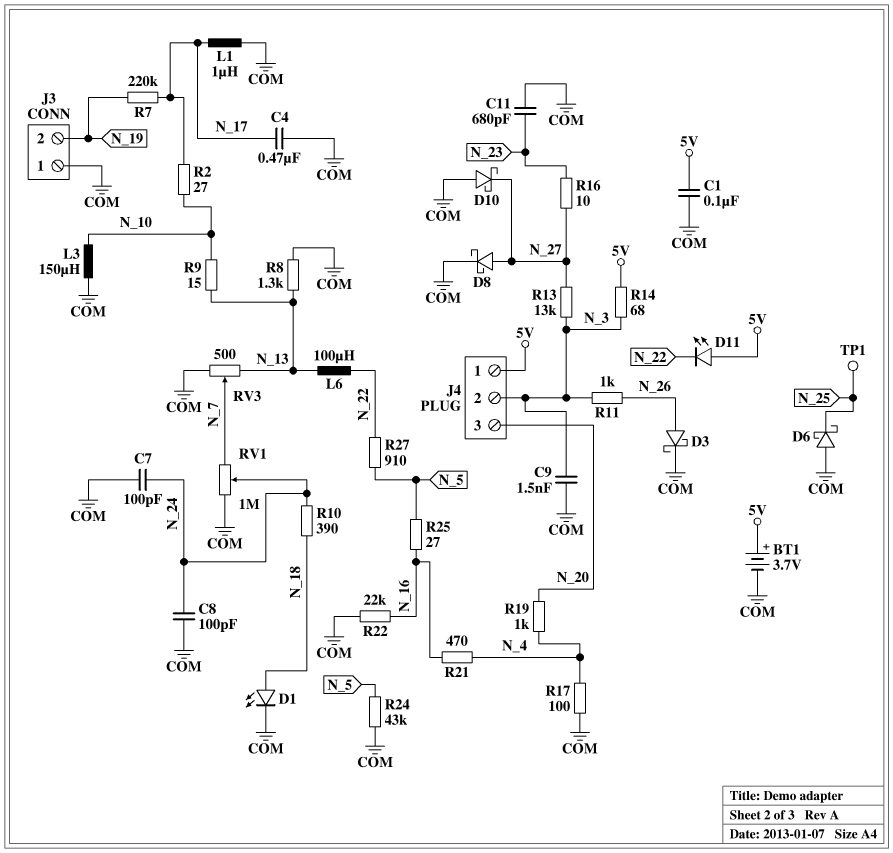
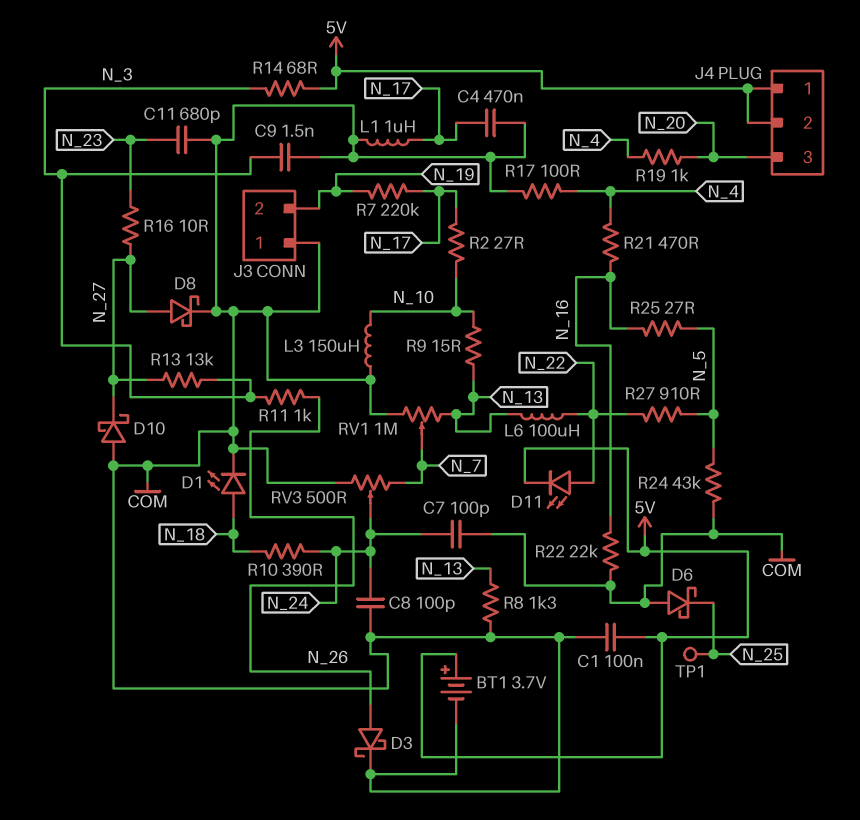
D11: LED (A 5V, K N_22) -> LED (A N_22, K 5V)
J4 pin 2: N_3 -> 5V
RV1: 1M (COM, N_7, wiper N_24) -> 1M (COM, N_13, wiper N_7)
RV3: 500 (COM, N_13, wiper N_7) -> 500 (COM, N_7, wiper N_24)

